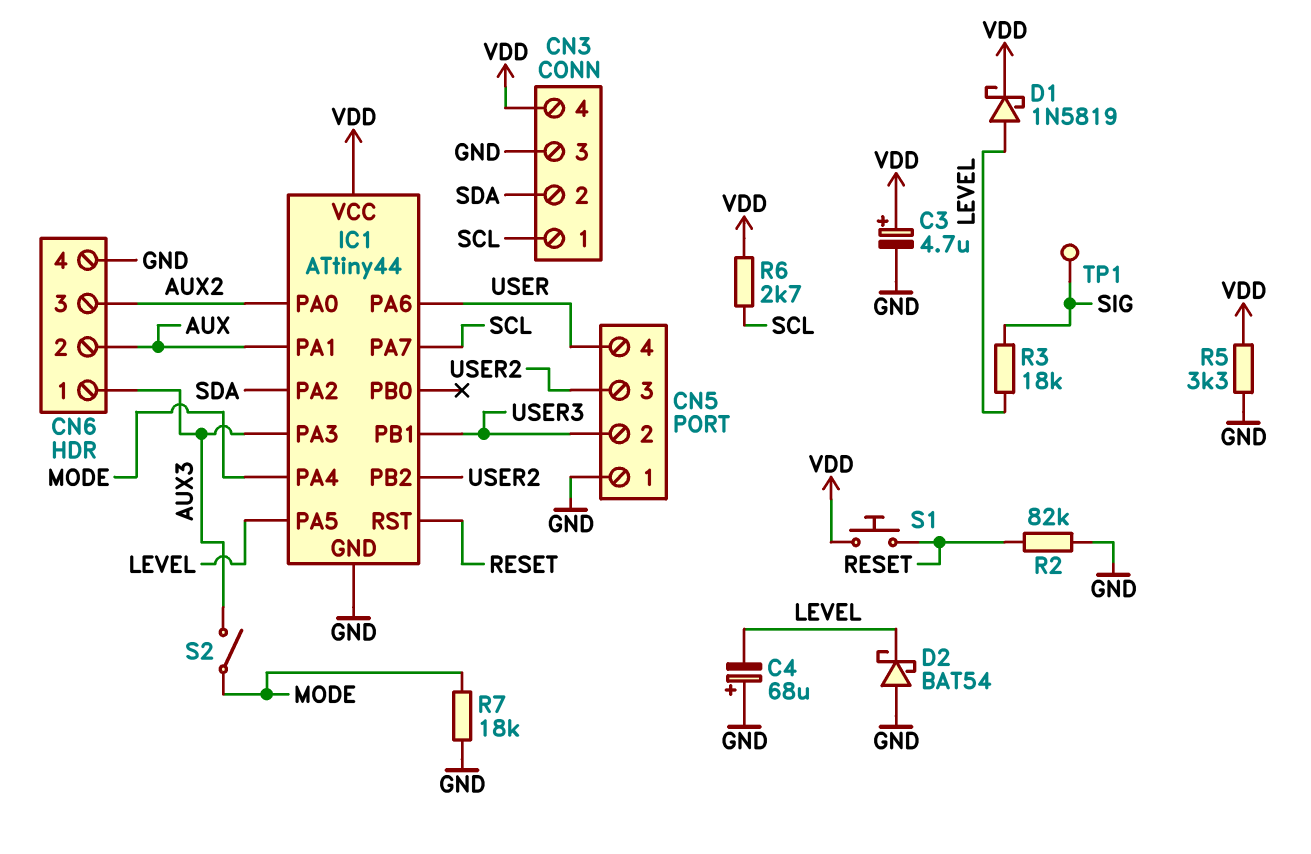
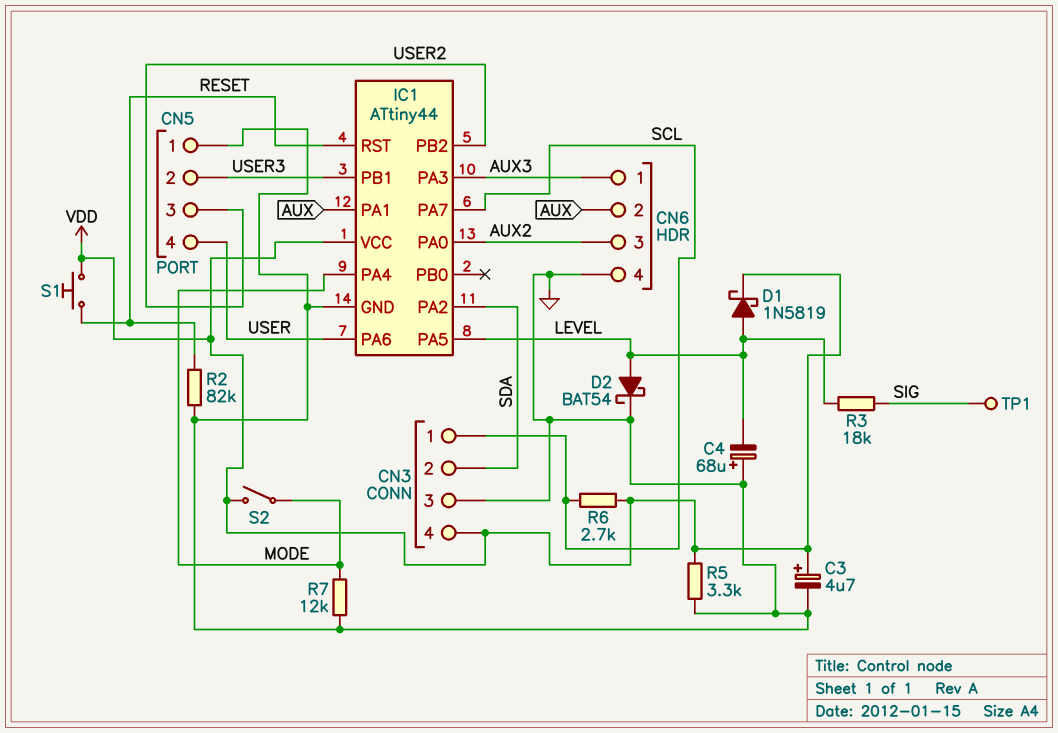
D2: schottky BAT54 (A GND, K LEVEL) -> schottky BAT54 (A LEVEL, K GND)
R7: 18k (GND, MODE) -> 12k (GND, MODE)
S2: switch (AUX3, MODE) -> switch (MODE, VDD)

